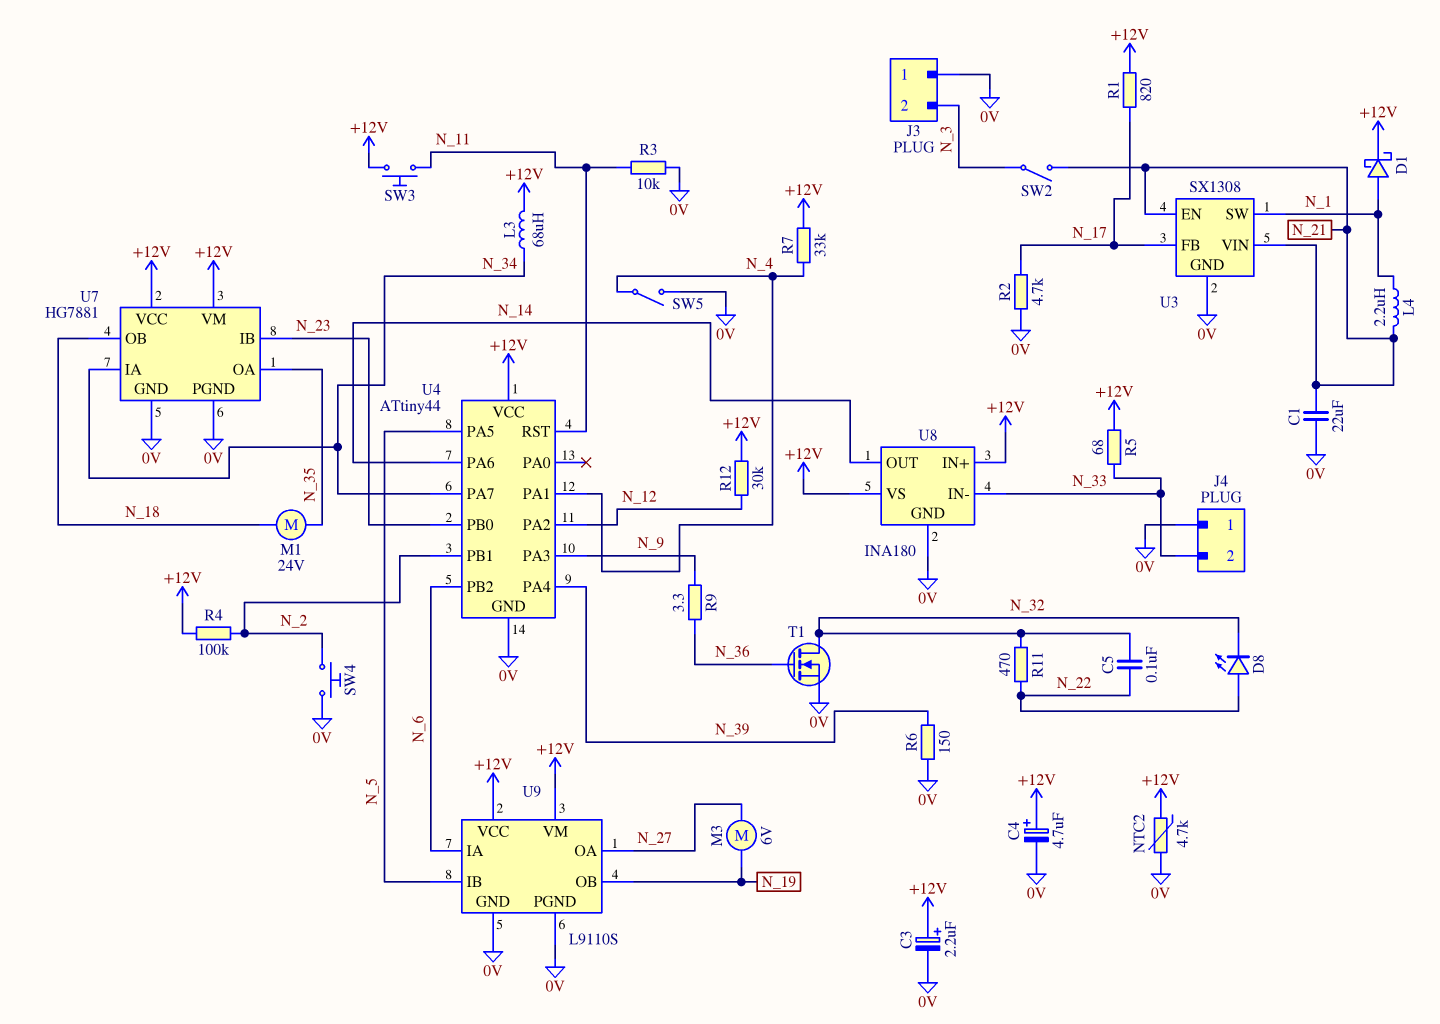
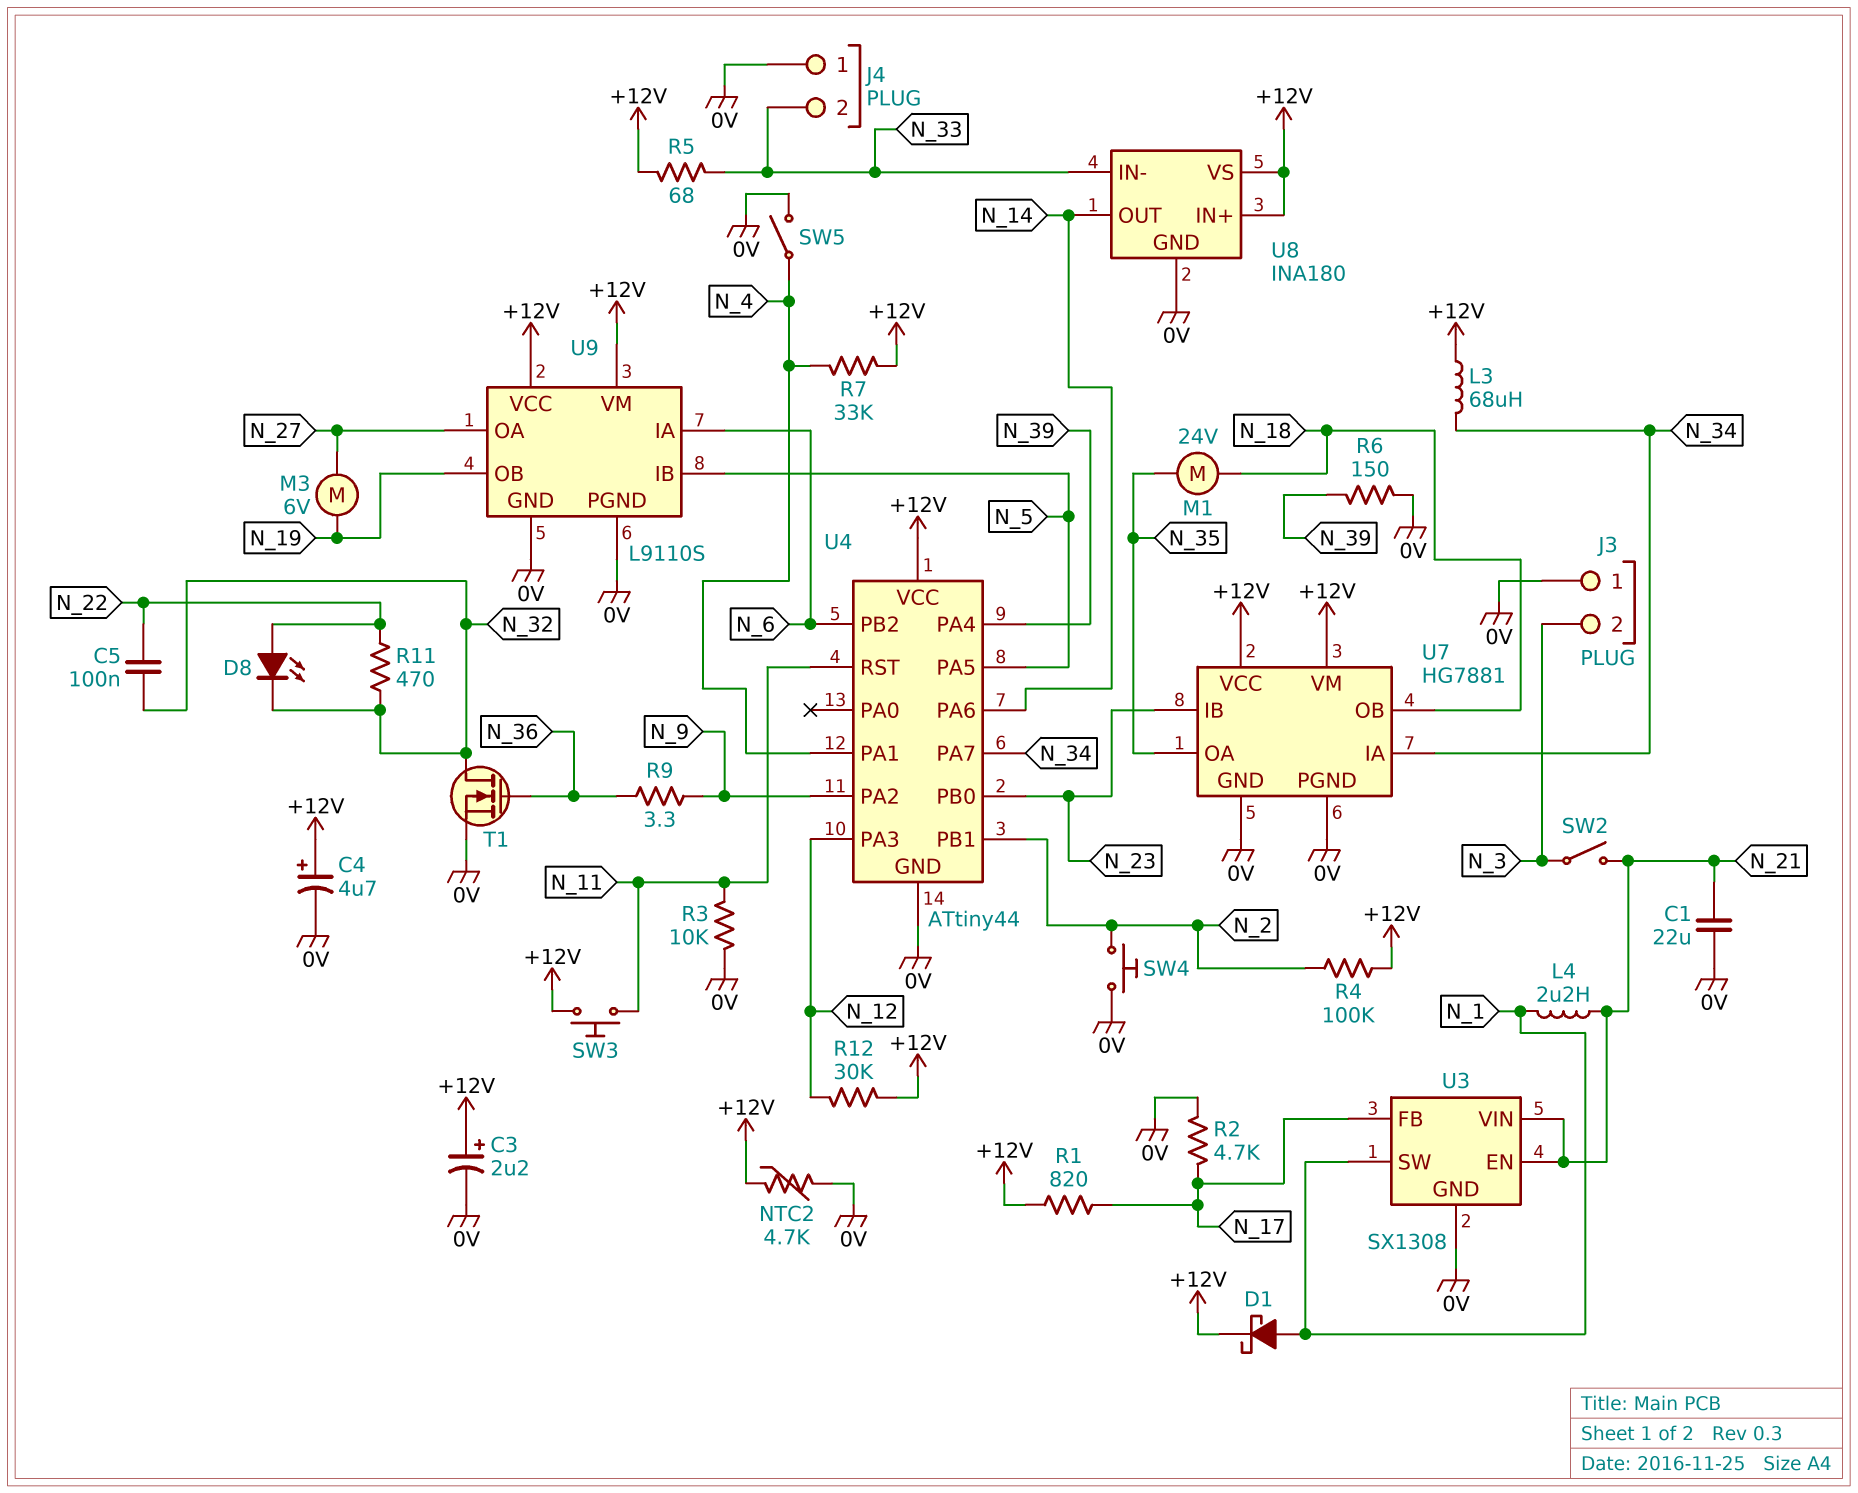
U4 pin PA2: N_12 -> N_9
U4 pin PA3: N_9 -> N_12

